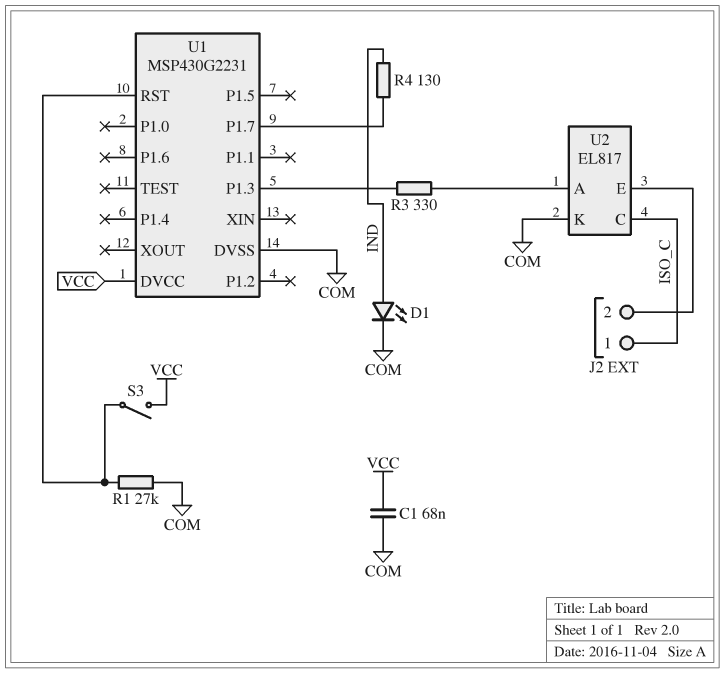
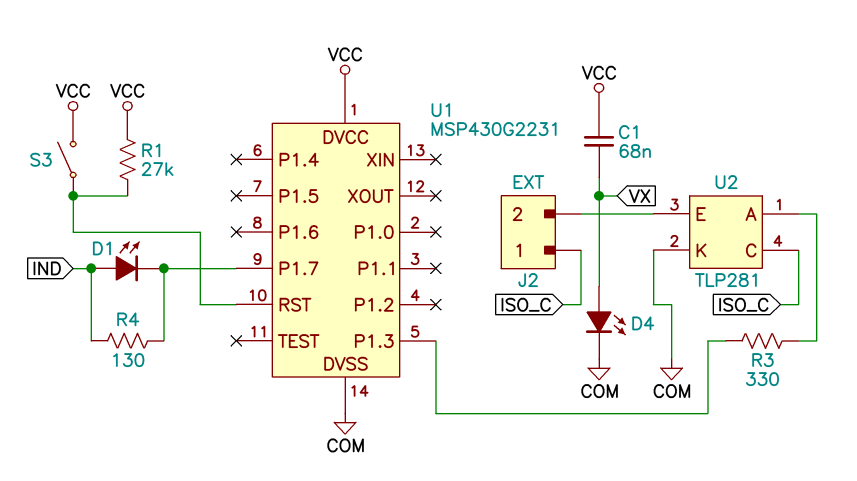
C1: 68nF (COM, VCC) -> 68nF (VCC, VX)
D1: LED (A IND, K COM) -> LED (A IND, K U1/P1.7)
D4: none -> LED (A VX, K COM)
R1: 27k (COM, U1/RST) -> 27k (U1/RST, VCC)
U2: EL817 -> TLP281

